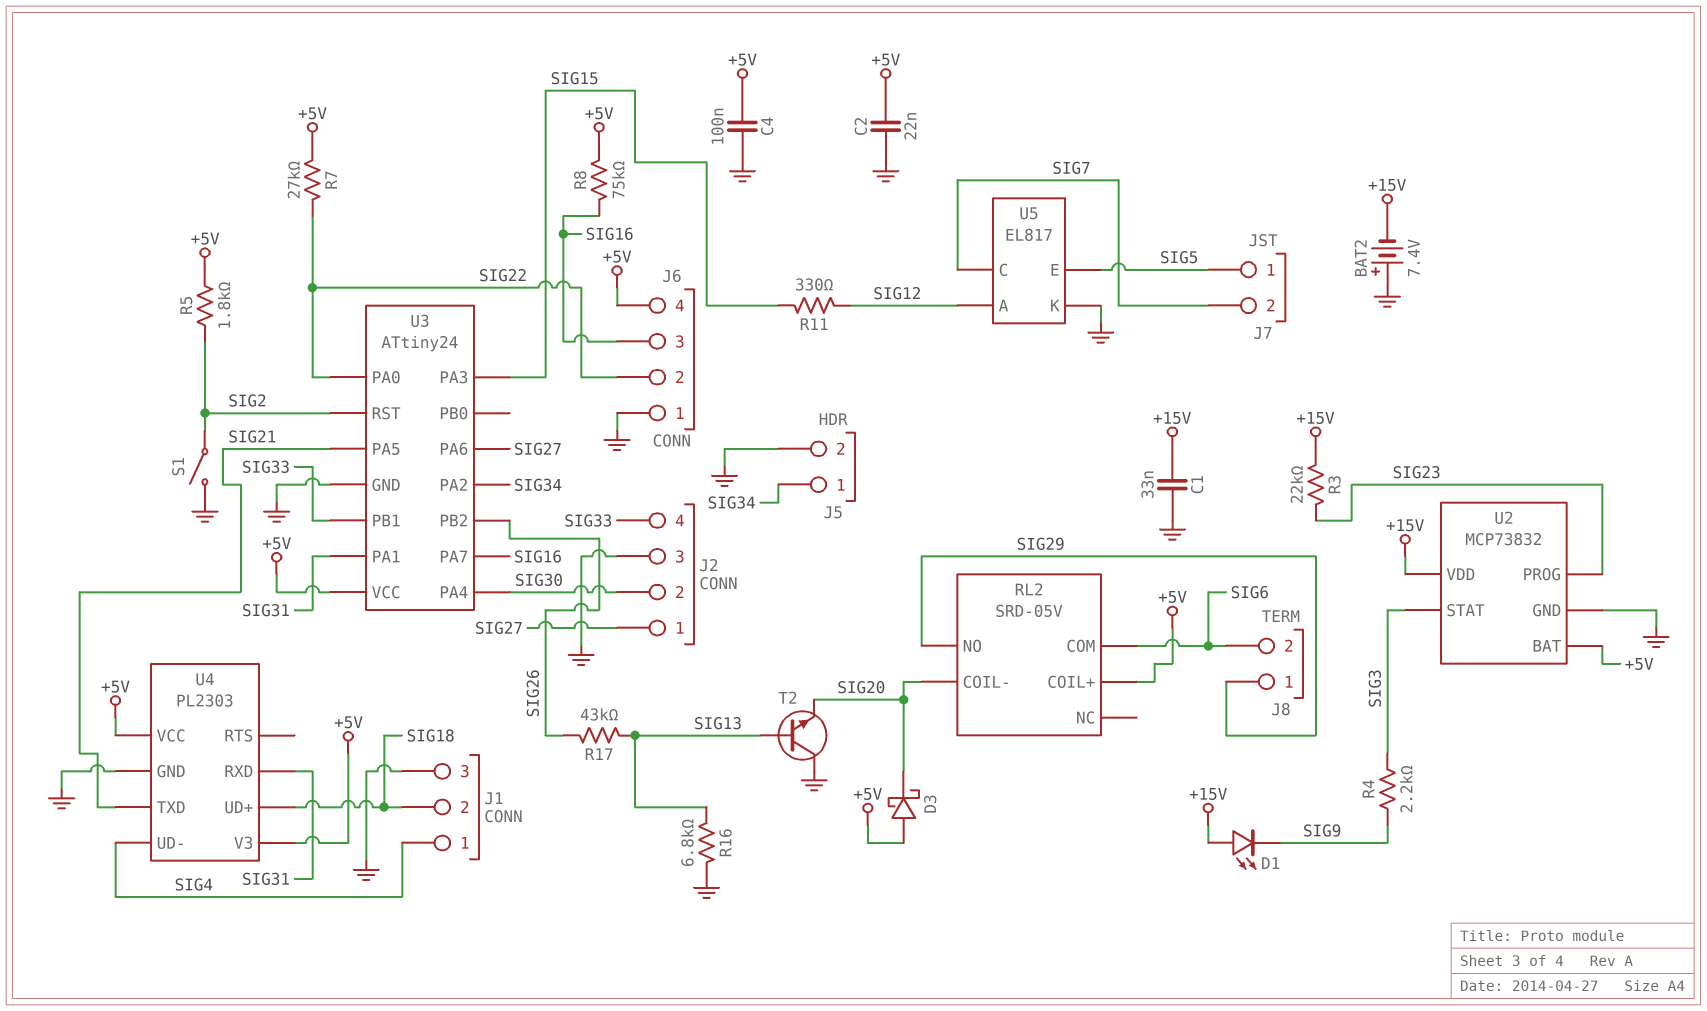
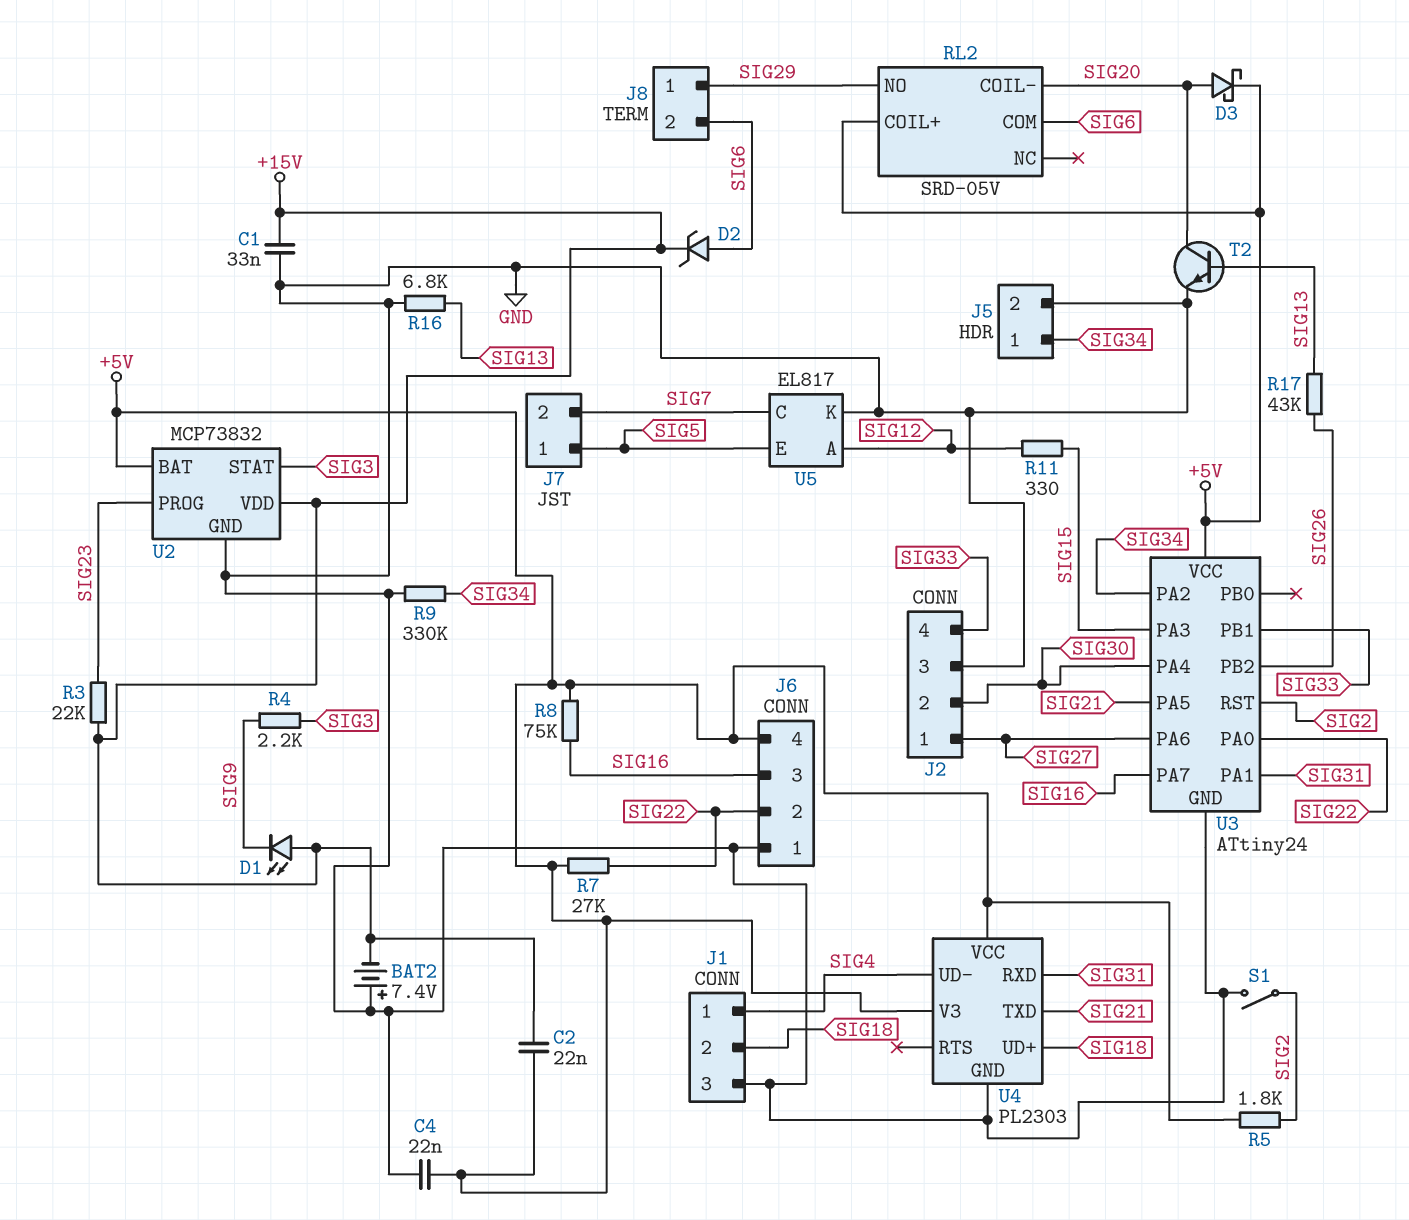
C2: 22nF (+5V, GND) -> 22nF (+5V, +15V)
C4: 100nF (+5V, GND) -> 22nF (+5V, GND)
D2: none -> zener (A SIG6, K +15V)
D3: schottky (A +5V, K SIG20) -> schottky (A SIG20, K +5V)
R9: none -> 330k (GND, SIG34)
T2: NPN (B SIG13, C GND, E SIG20) -> NPN (B SIG13, C SIG20, E GND)

